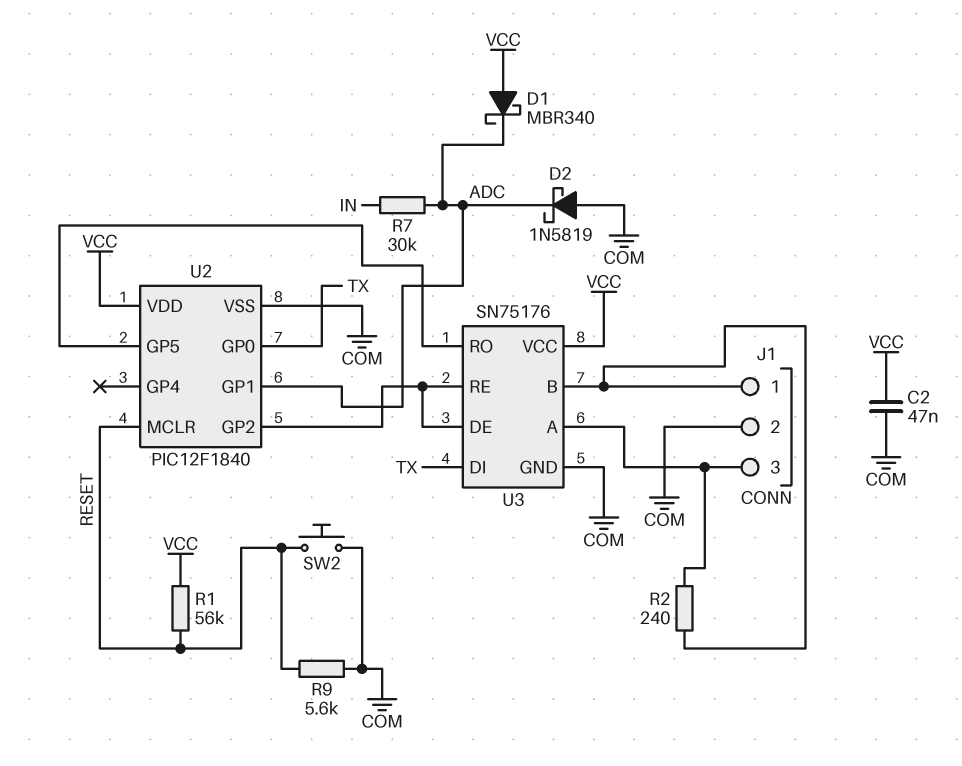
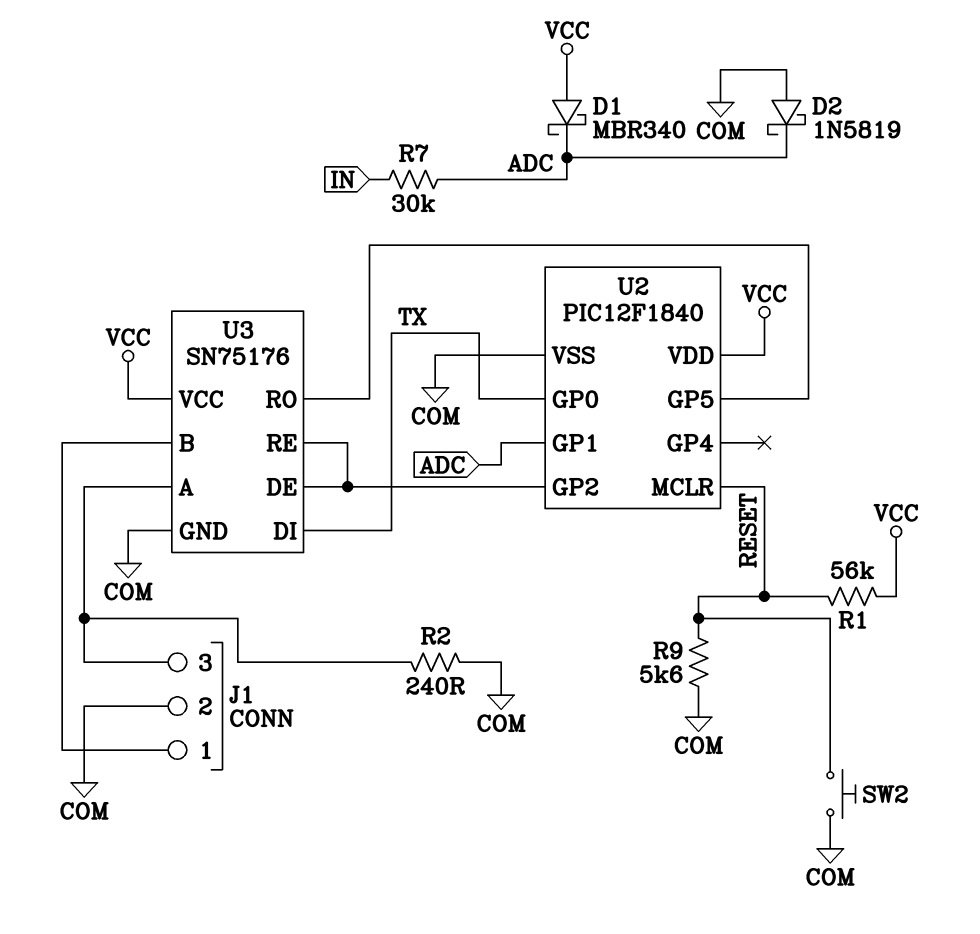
C2: 47nF (COM, VCC) -> none
R2: 240 (J1/1, J1/3) -> 240 (COM, J1/3)

